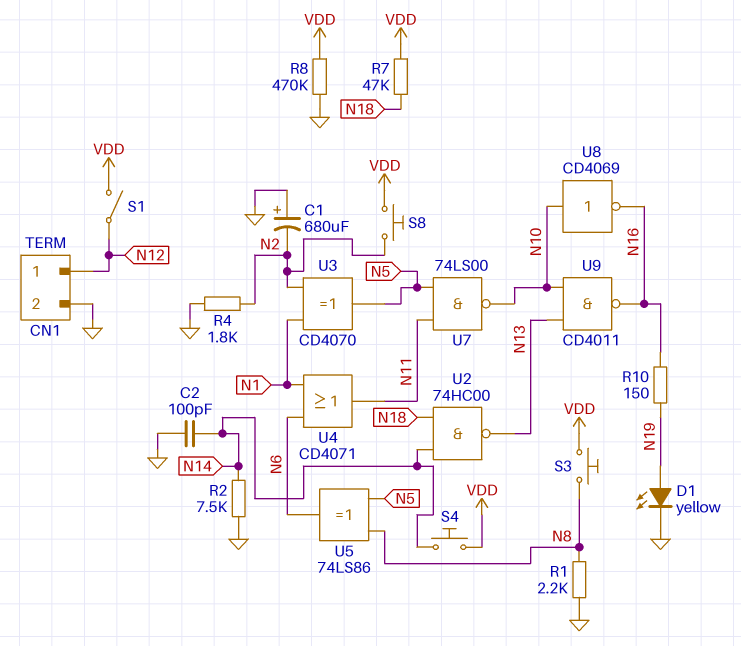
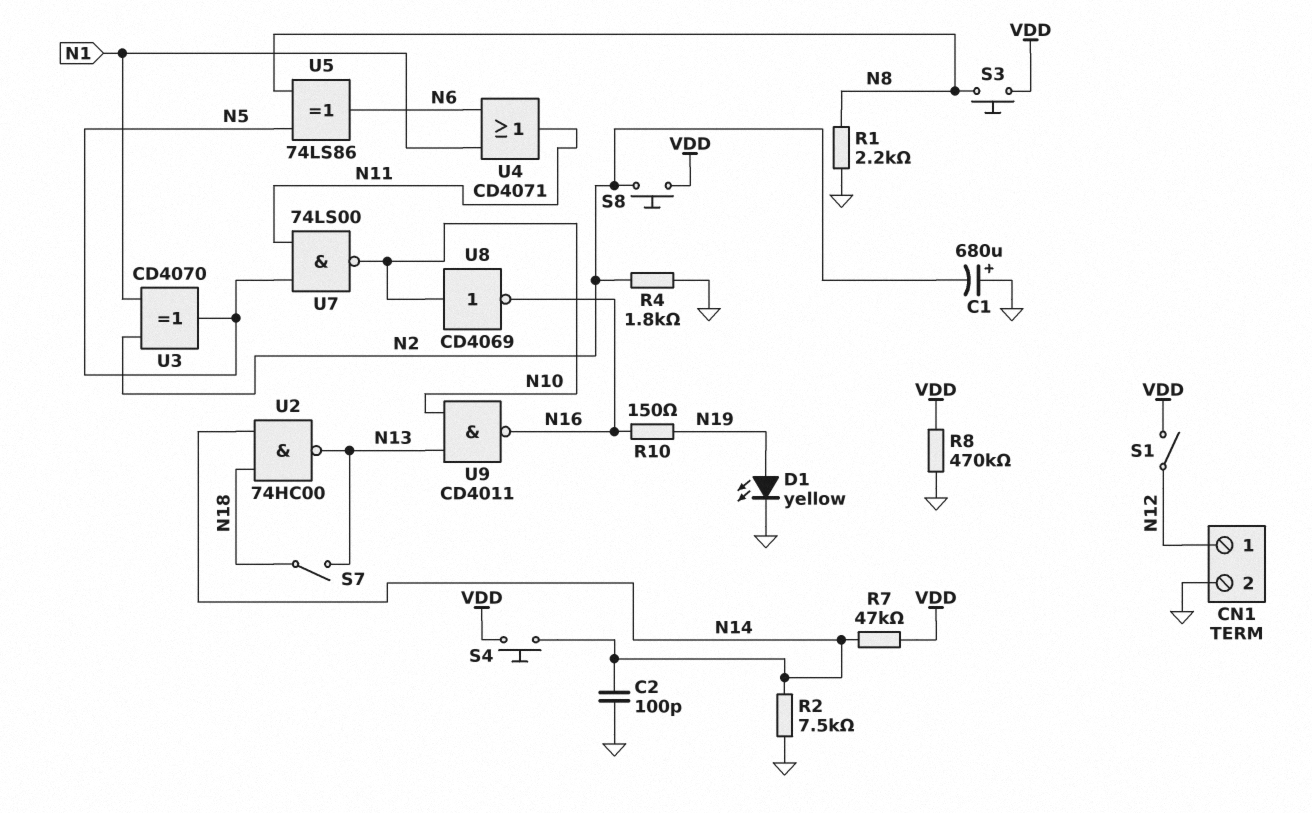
R7: 47k (N18, VDD) -> 47k (N14, VDD)
S7: none -> switch (N13, N18)

